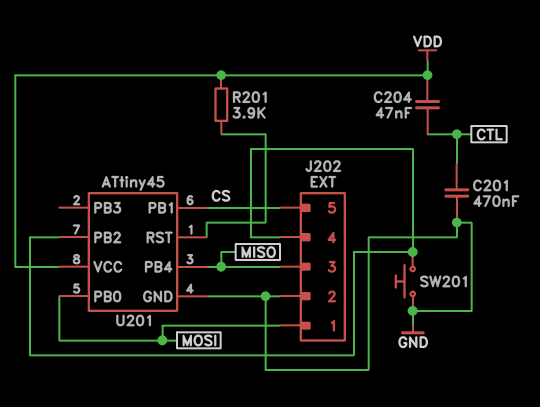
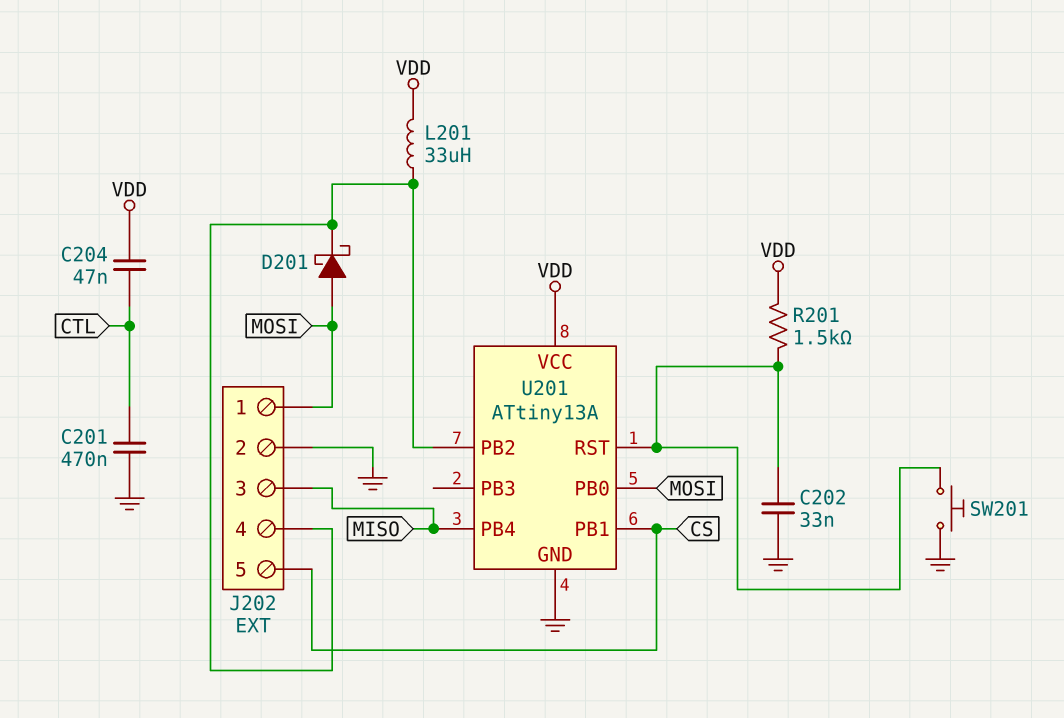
C202: none -> 33nF (GND, U201/RST)
D201: none -> schottky (A MOSI, K J202/4)
L201: none -> 33uH (J202/4, VDD)
R201: 3.9k (U201/RST, VDD) -> 1.5k (U201/RST, VDD)
SW201: button (GND, J202/4) -> button (GND, U201/RST)
U201: ATtiny45 -> ATtiny13A

